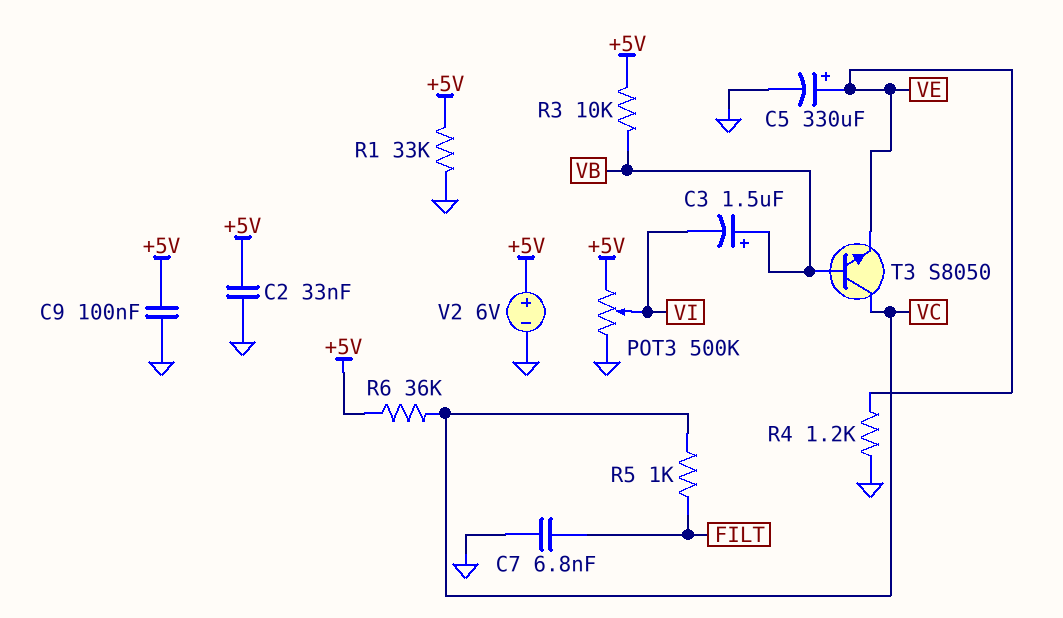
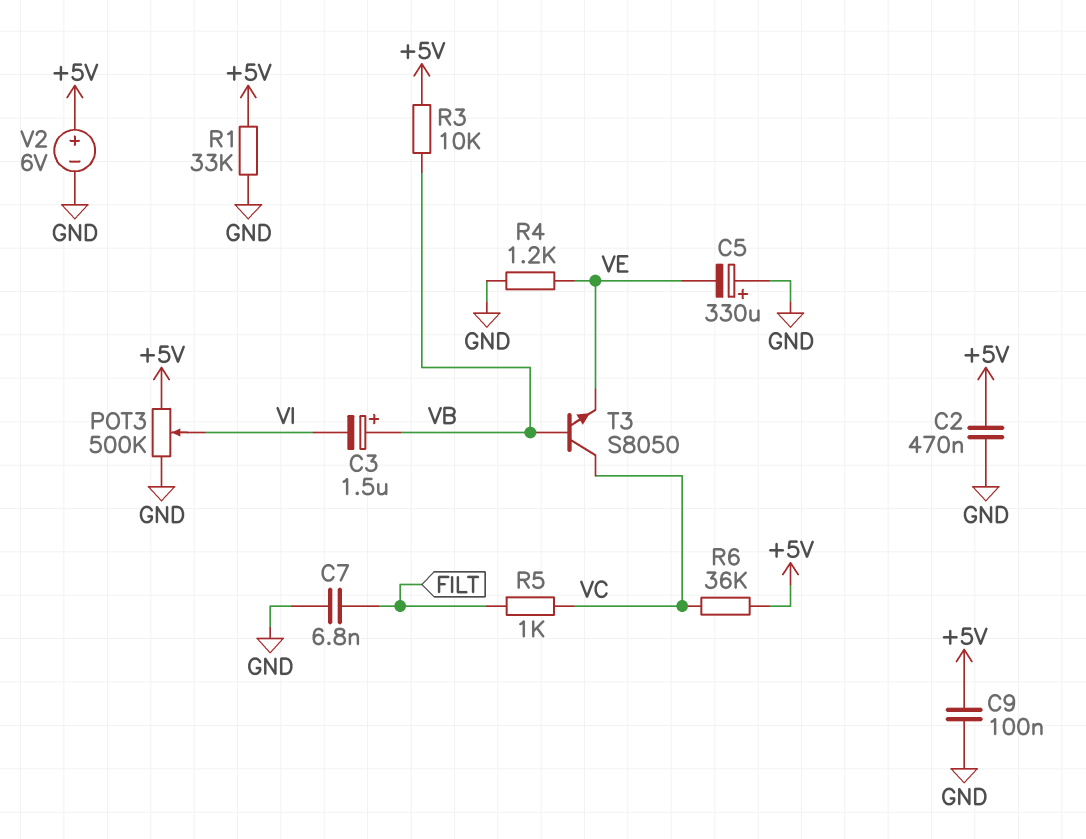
C2: 33nF (+5V, GND) -> 470nF (+5V, GND)
C5: 330uF (plus VE, minus GND) -> 330uF (plus GND, minus VE)

